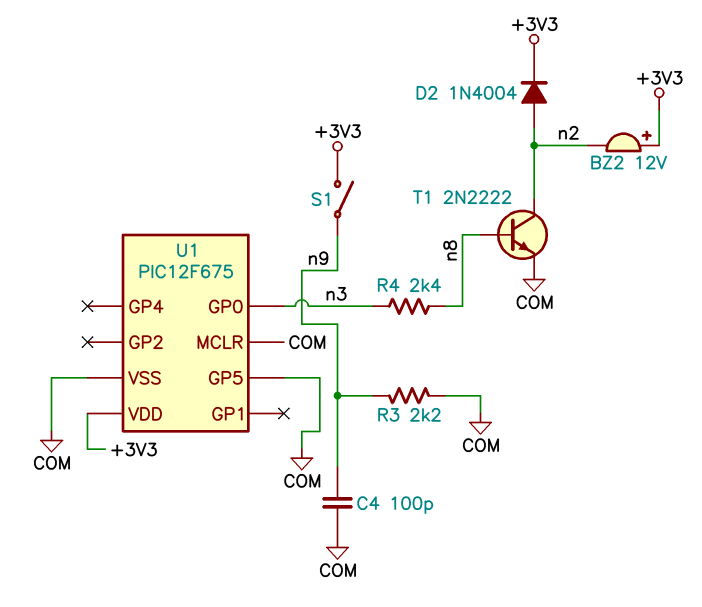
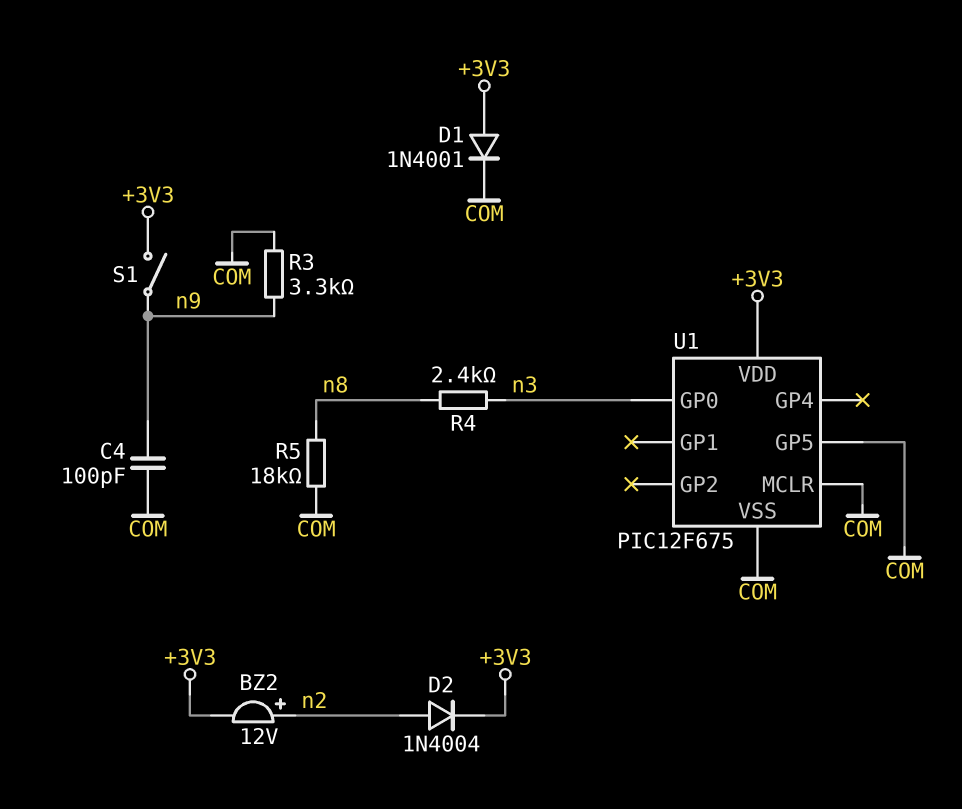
BZ2: buzzer 12V (plus +3V3, minus n2) -> buzzer 12V (plus n2, minus +3V3)
D1: none -> diode 1N4001 (A +3V3, K COM)
R3: 2.2k (COM, n9) -> 3.3k (COM, n9)
R5: none -> 18k (COM, n8)
T1: NPN 2N2222 (B n8, C n2, E COM) -> none

